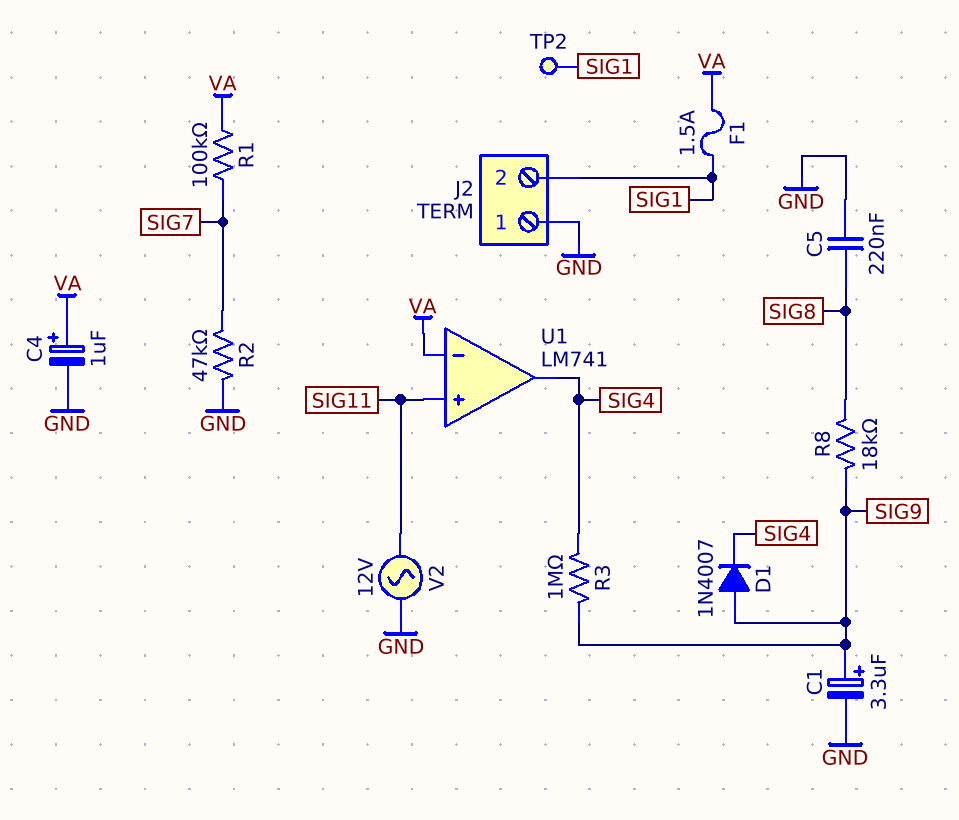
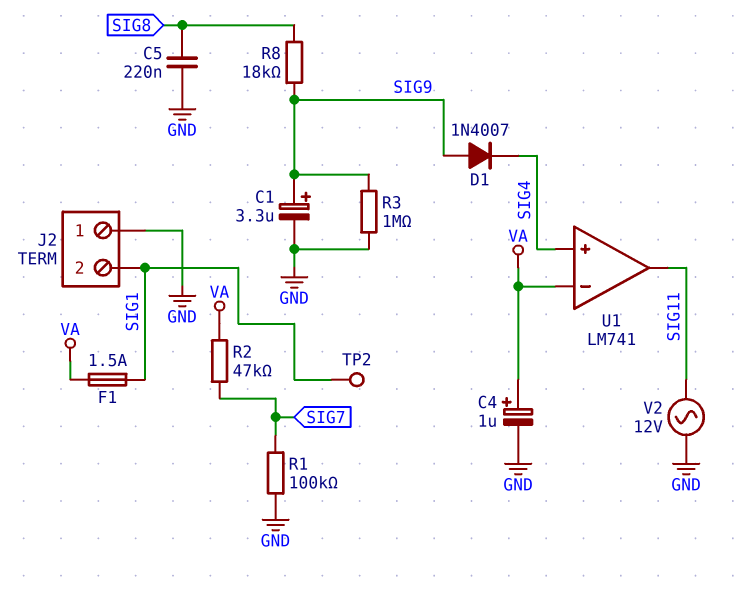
R1: 100k (SIG7, VA) -> 100k (GND, SIG7)
R2: 47k (GND, SIG7) -> 47k (SIG7, VA)
R3: 1M (SIG4, SIG9) -> 1M (GND, SIG9)
U1 pin in+: SIG11 -> SIG4
U1 pin out: SIG4 -> SIG11

